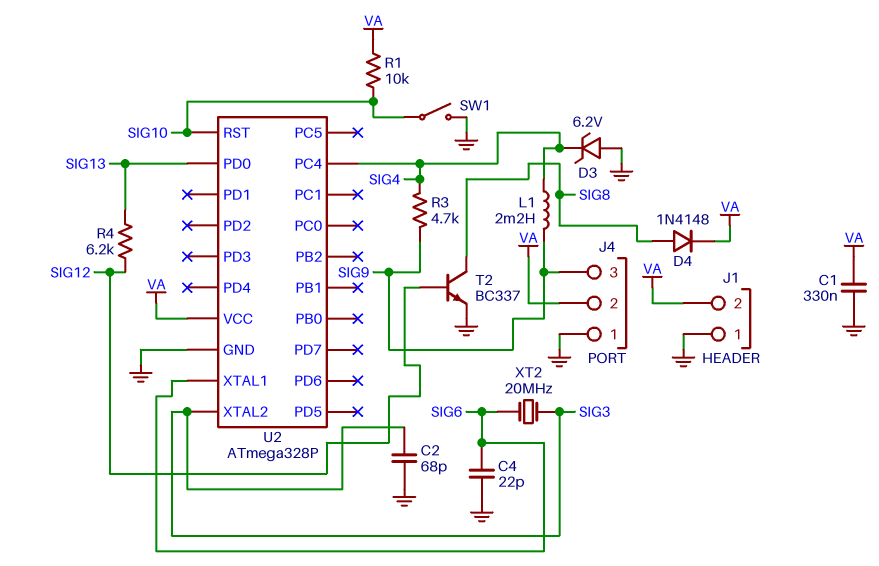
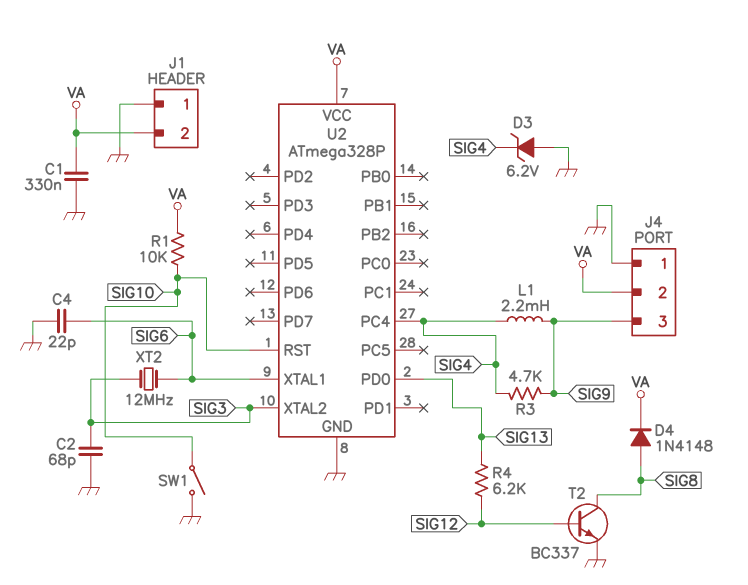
XT2: 20MHz (SIG3, SIG6) -> 12MHz (SIG3, SIG6)

